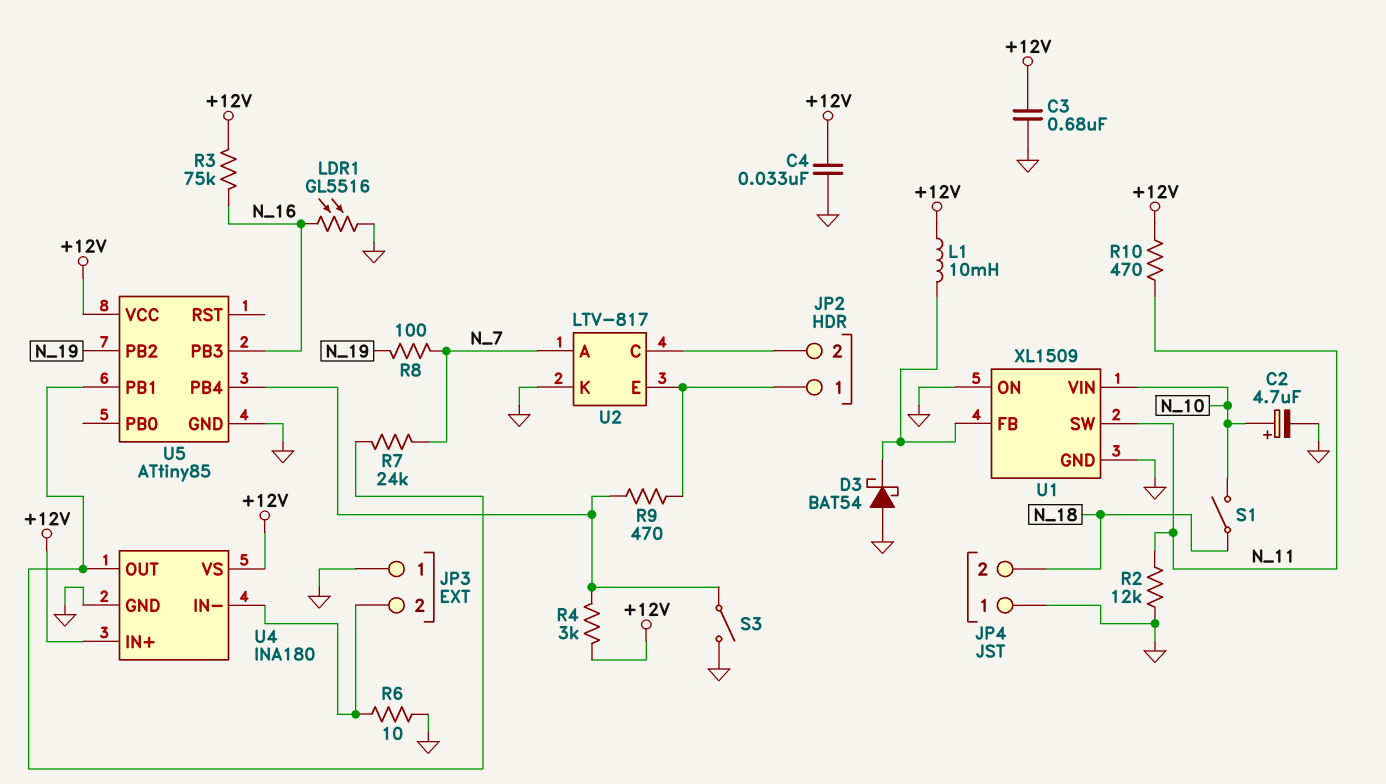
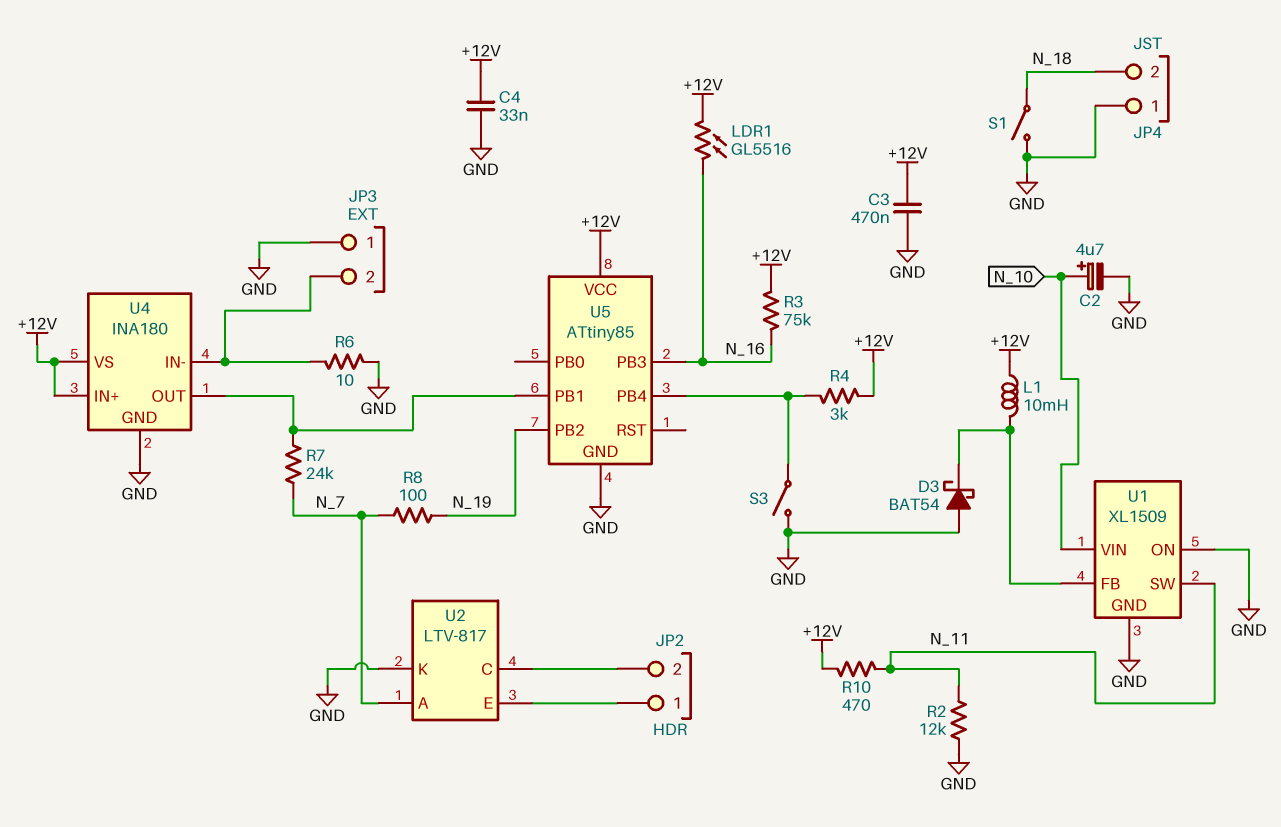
C3: 680nF (+12V, GND) -> 470nF (+12V, GND)
LDR1: GL5516 (GND, N_16) -> GL5516 (+12V, N_16)
R9: 470 (JP2/1, U5/PB4) -> none
S1: switch (N_10, N_18) -> switch (GND, N_18)

